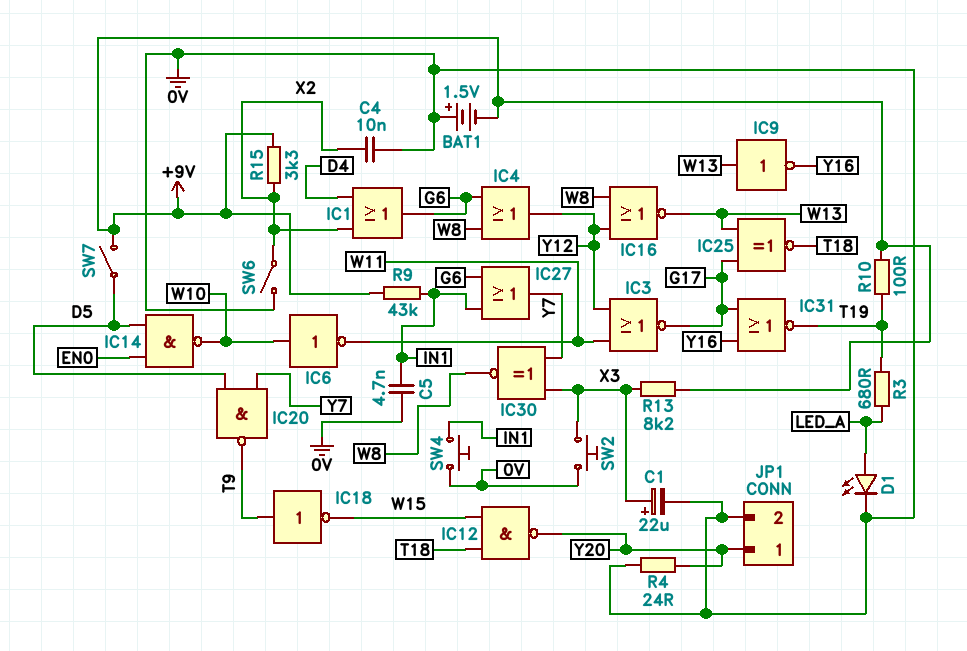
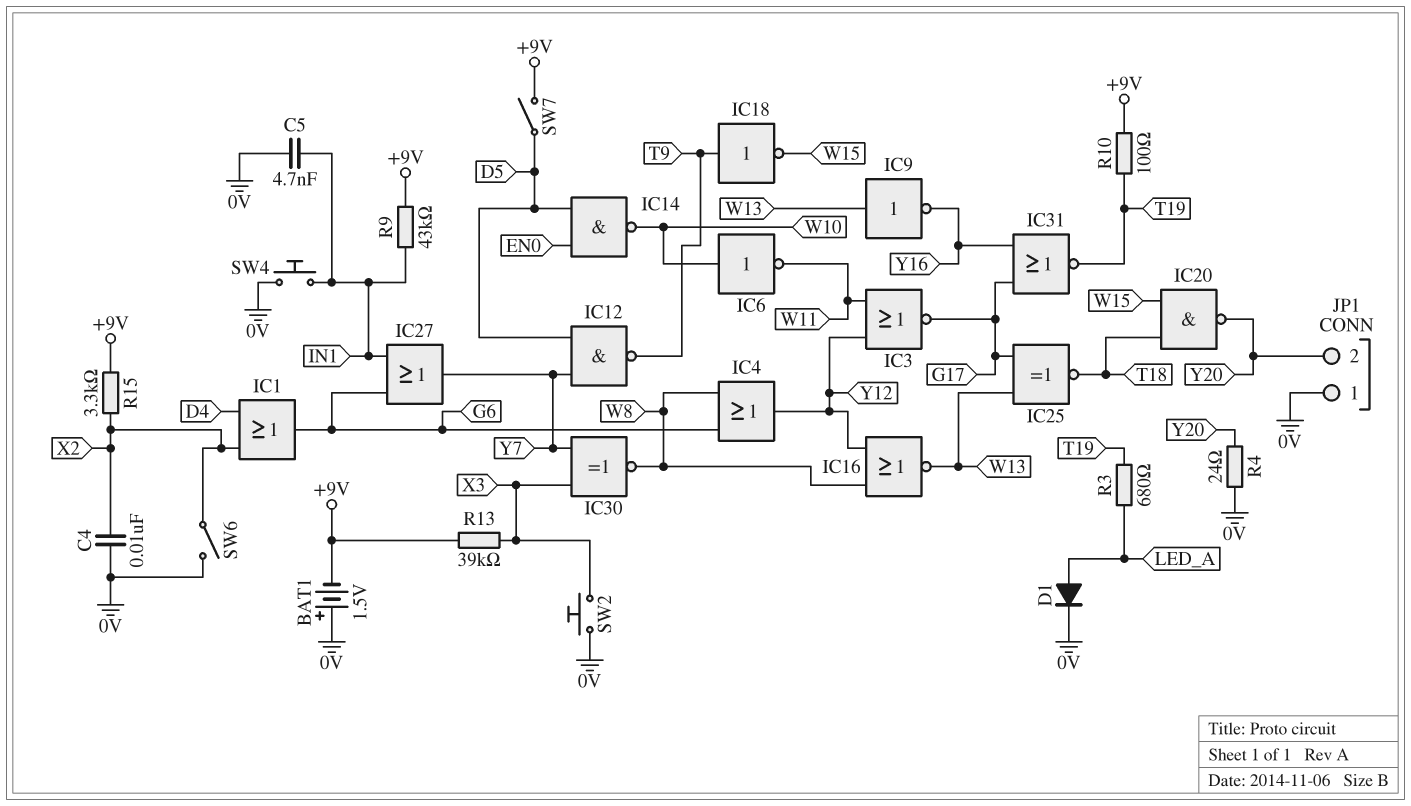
C1: 22uF (plus X3, minus 0V) -> none
D1: LED (A LED_A, K 0V) -> diode (A LED_A, K 0V)
IC12: NAND (in T18, in W15, out Y20) -> NAND (in D5, in Y7, out T9)
IC20: NAND (in D5, in Y7, out T9) -> NAND (in T18, in W15, out Y20)
JP1 pin 1: Y20 -> 0V
JP1 pin 2: 0V -> Y20
R13: 8.2k (+9V, X3) -> 39k (+9V, X3)

